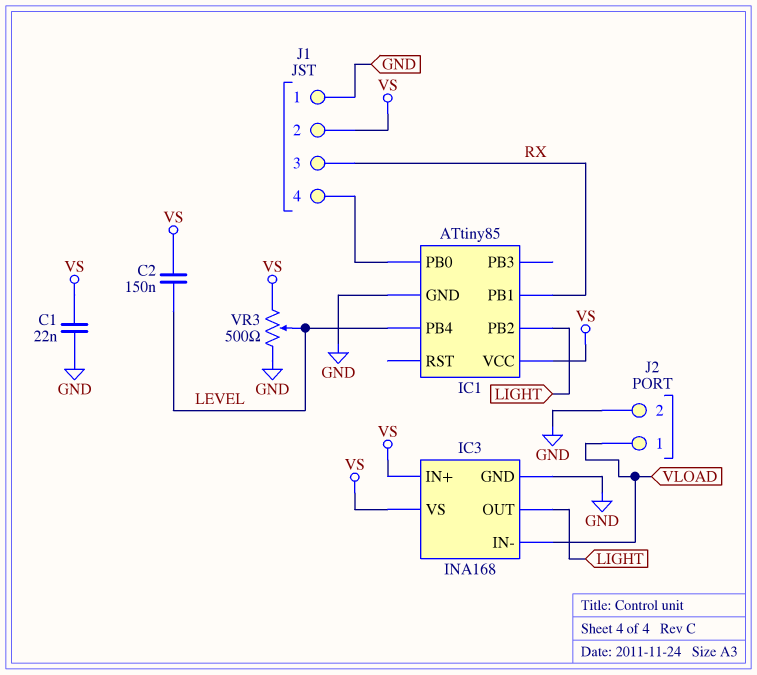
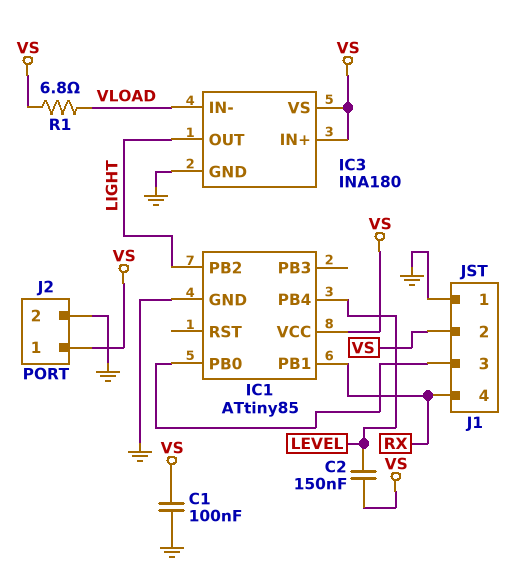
C1: 22nF (GND, VS) -> 100nF (GND, VS)
IC3: INA168 -> INA180
J1 pin 3: RX -> IC1/PB0
J1 pin 4: IC1/PB0 -> RX
J2 pin 1: VLOAD -> VS
R1: none -> 6.8 (VLOAD, VS)
VR3: 500 (GND, VS, wiper LEVEL) -> none

